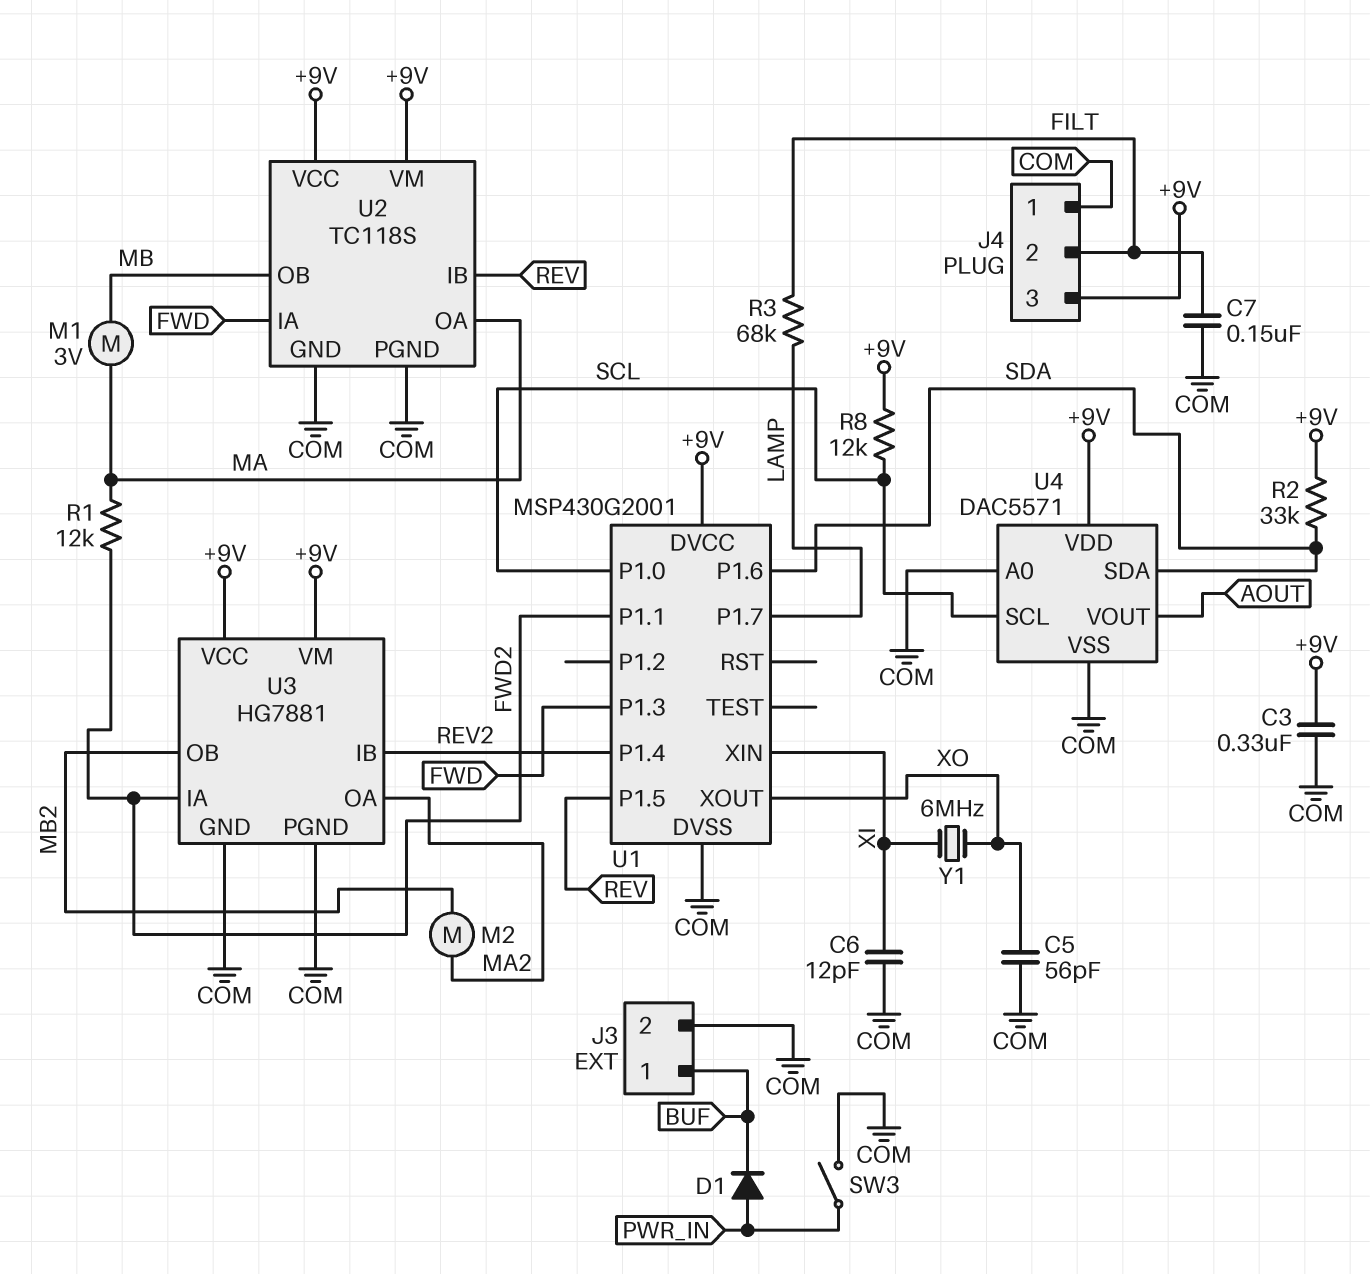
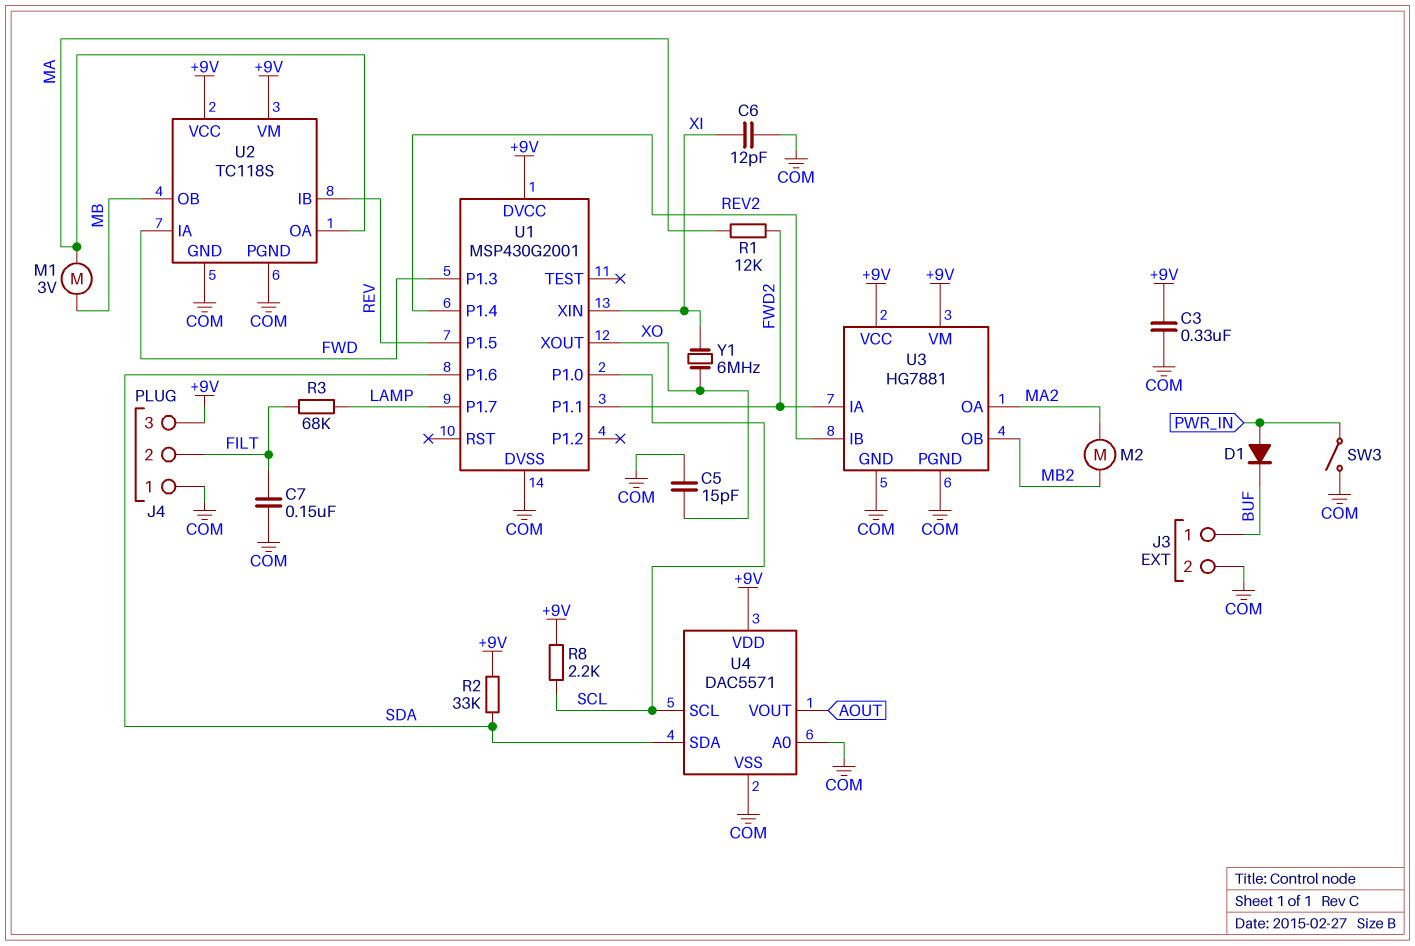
C5: 56pF (COM, XO) -> 15pF (COM, XO)
R8: 12k (+9V, SCL) -> 2.2k (+9V, SCL)

